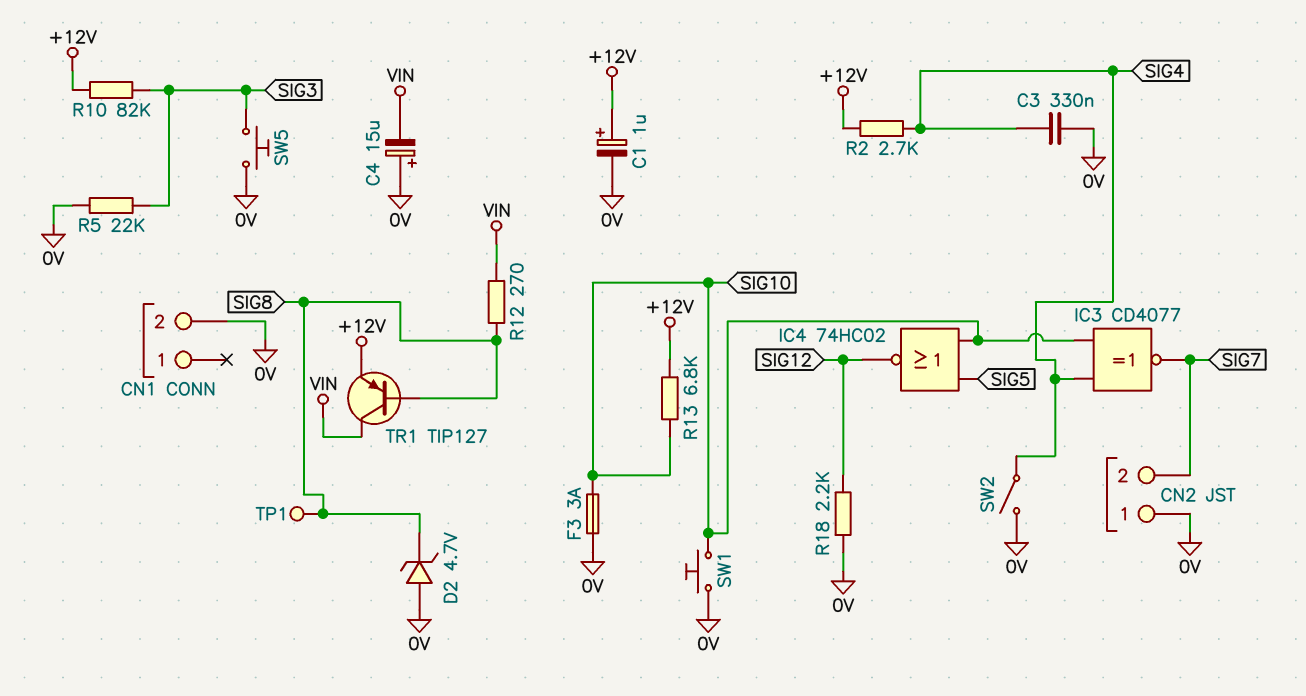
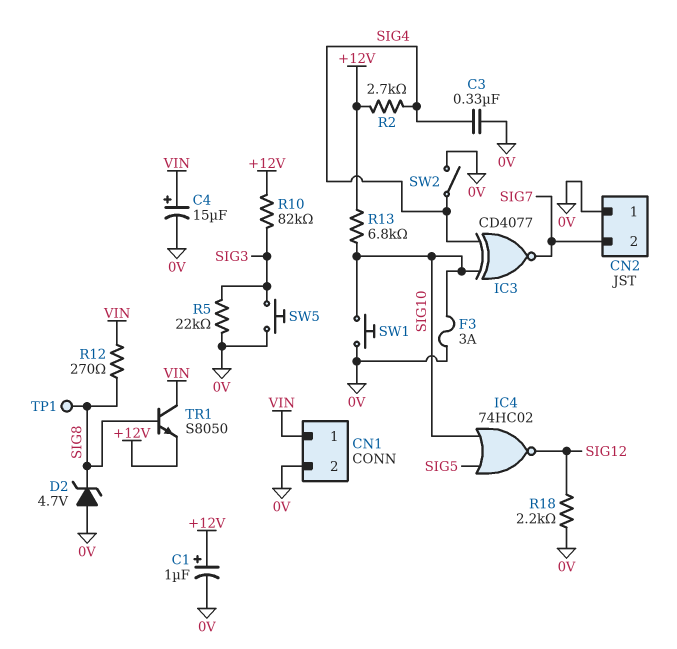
C4: 15uF (plus 0V, minus VIN) -> 15uF (plus VIN, minus 0V)
CN1 pin 1: none -> VIN
TR1: PNP TIP127 (B SIG8, C VIN, E +12V) -> NPN S8050 (B SIG8, C VIN, E +12V)

